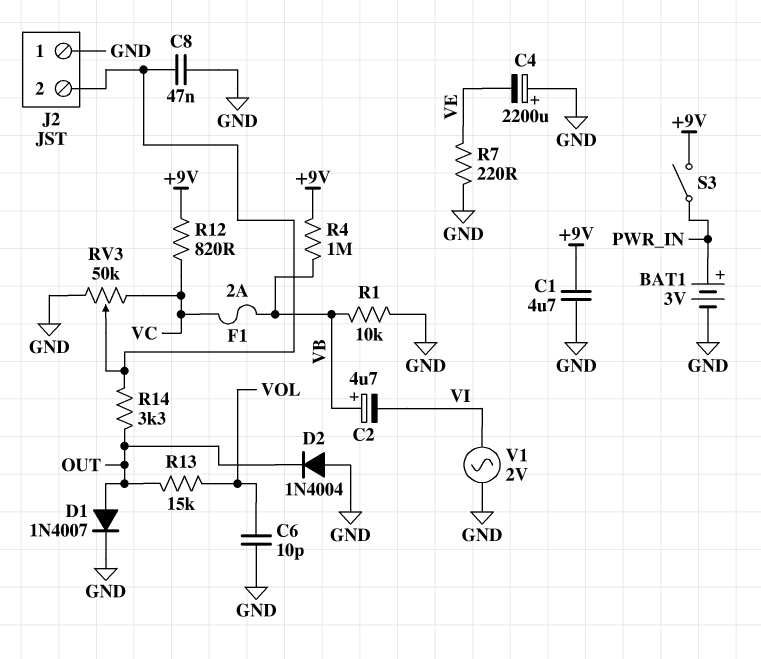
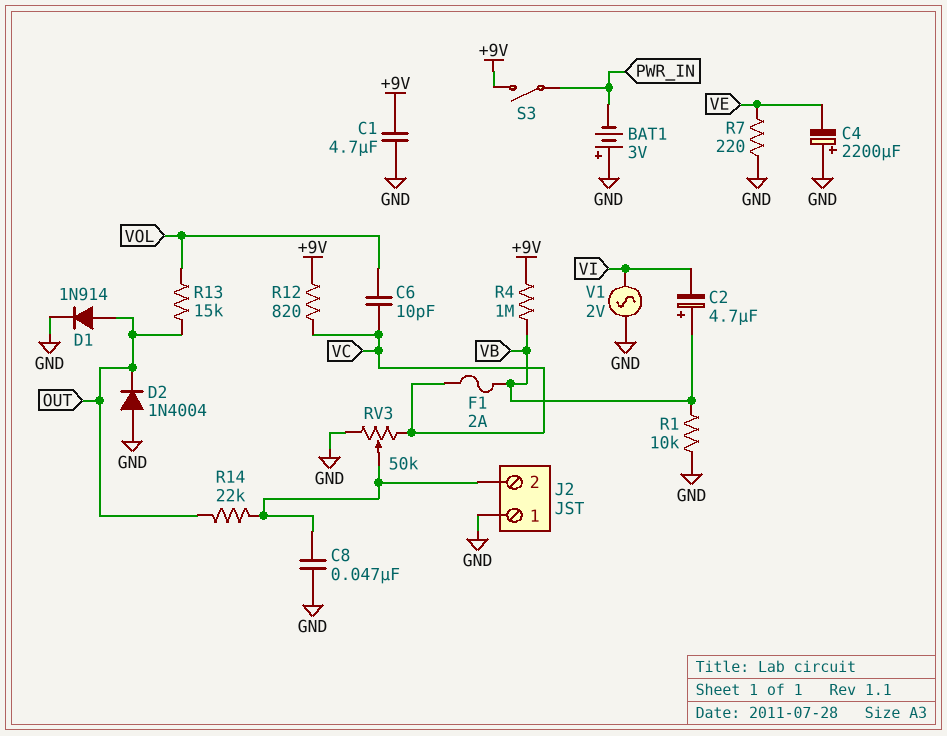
BAT1: 3V (plus PWR_IN, minus GND) -> 3V (plus GND, minus PWR_IN)
C6: 10pF (GND, VOL) -> 10pF (VC, VOL)
D1: diode 1N4007 (A OUT, K GND) -> diode 1N914 (A OUT, K GND)
R14: 3.3k (J2/2, OUT) -> 22k (J2/2, OUT)

